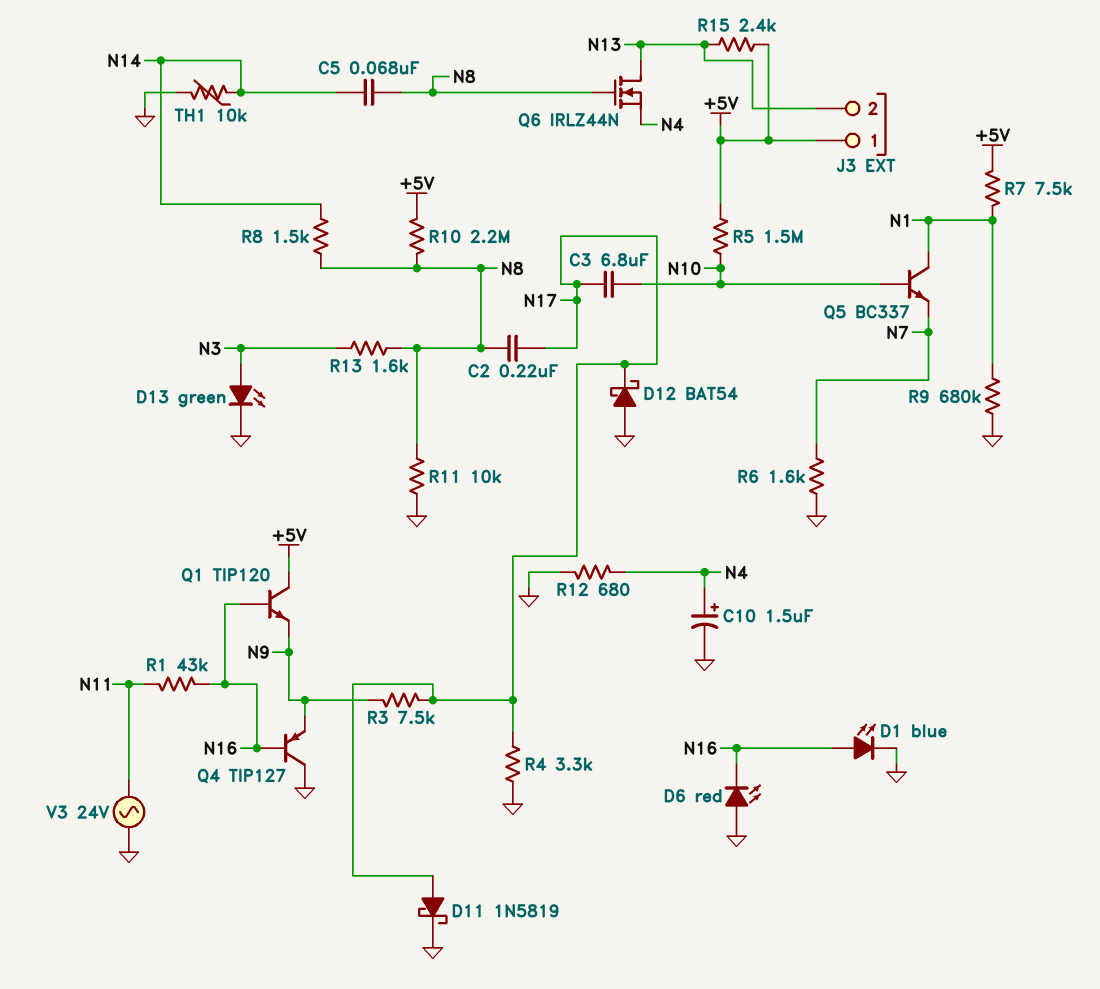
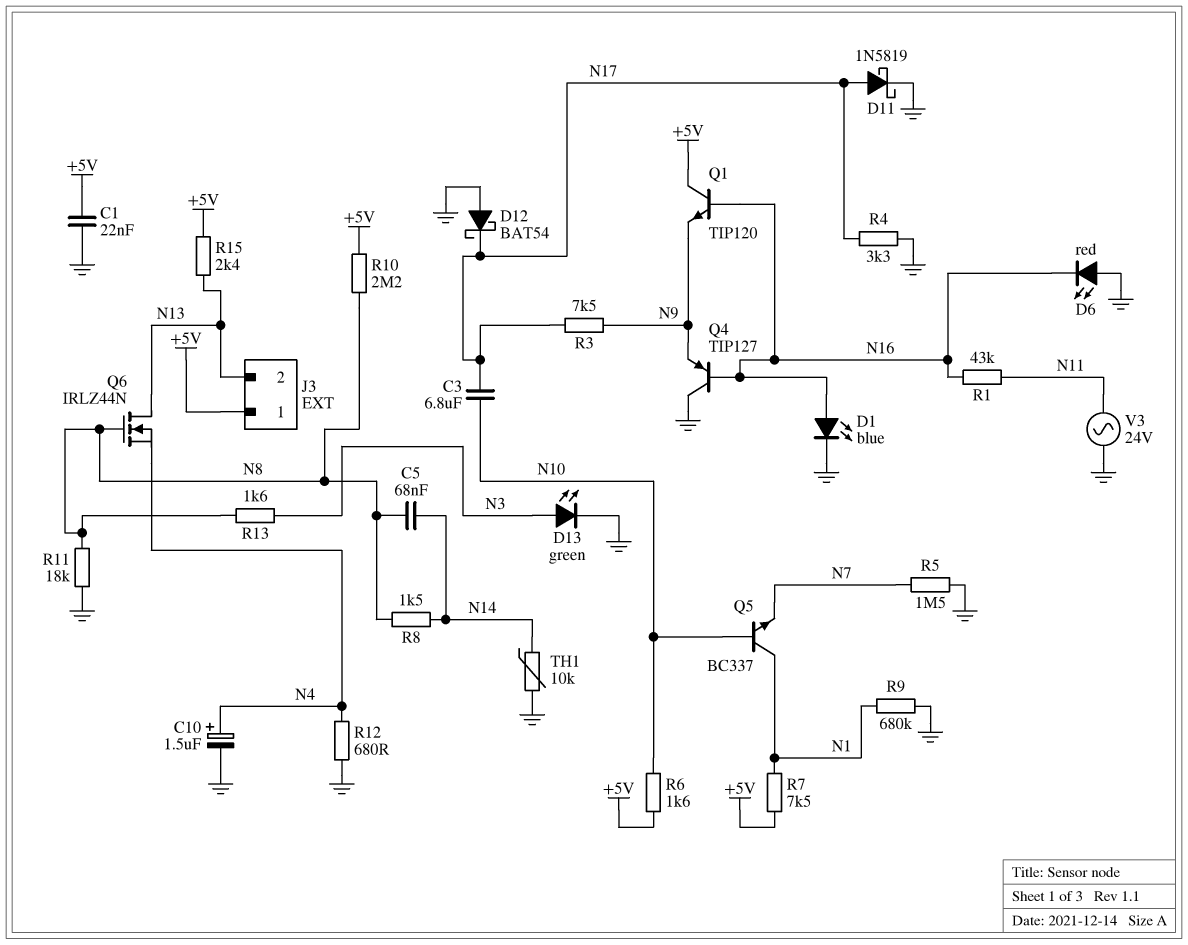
C1: none -> 22nF (+5V, GND)
C2: 220nF (N8, N17) -> none
R5: 1.5M (+5V, N10) -> 1.5M (GND, N7)
R6: 1.6k (GND, N7) -> 1.6k (+5V, N10)
R11: 10k (GND, N8) -> 18k (GND, N8)

